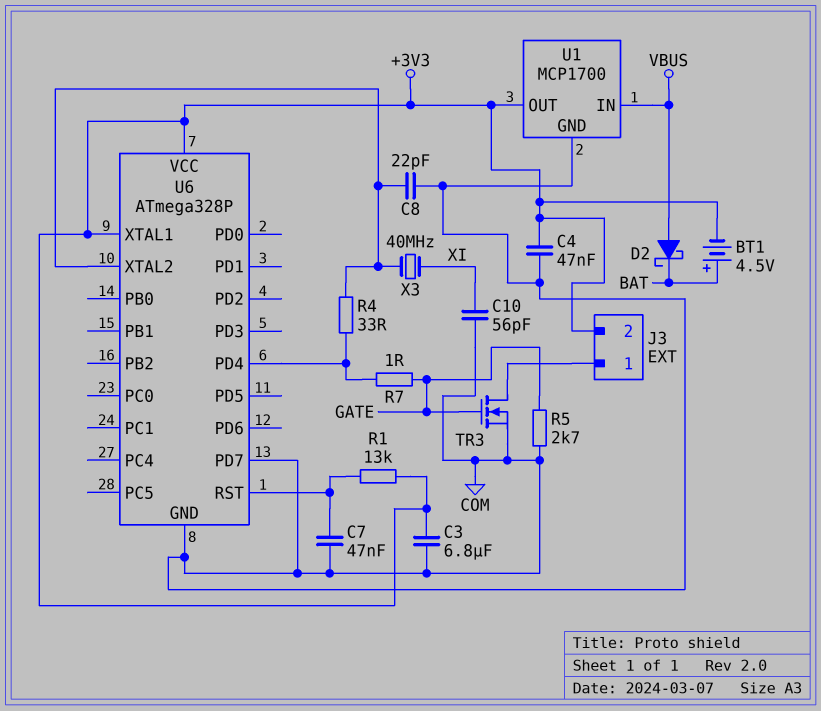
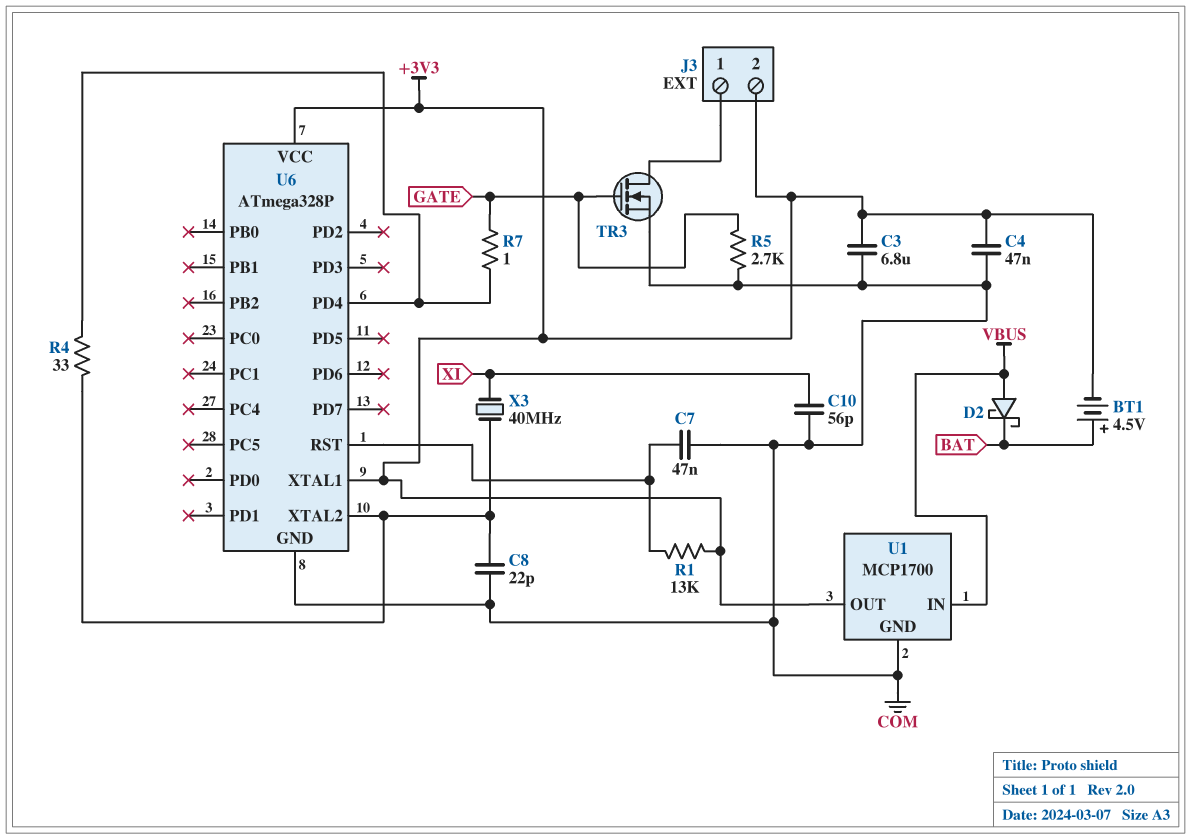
U6 pin PD7: COM -> none

